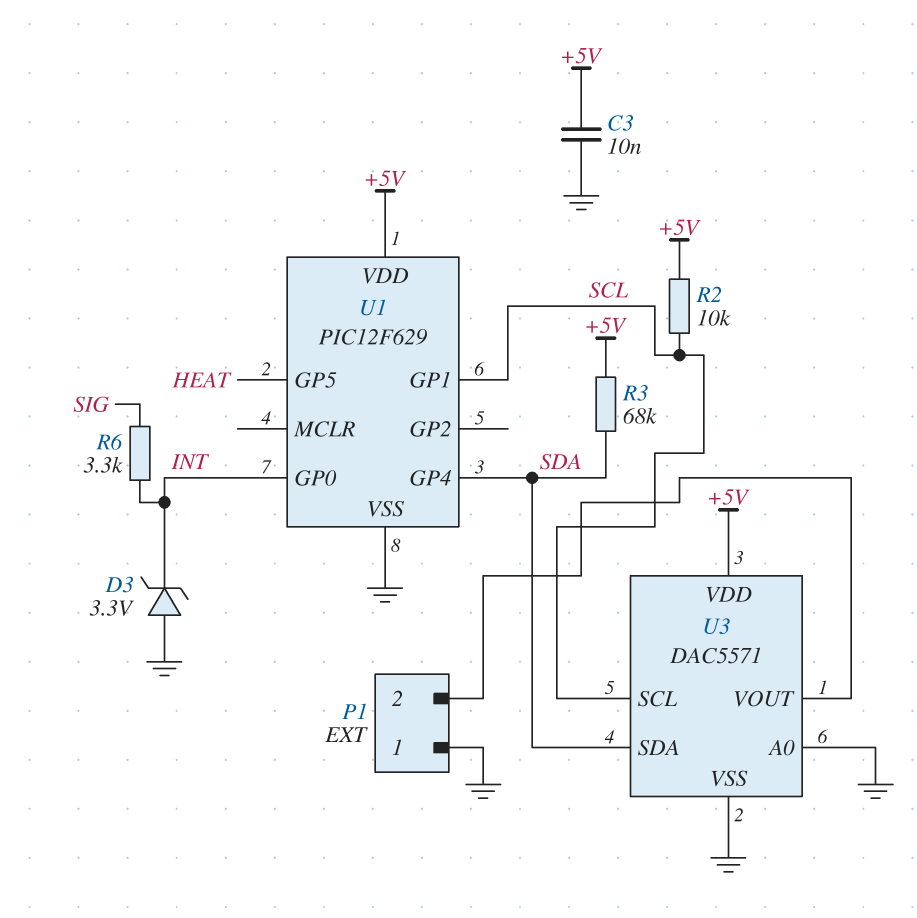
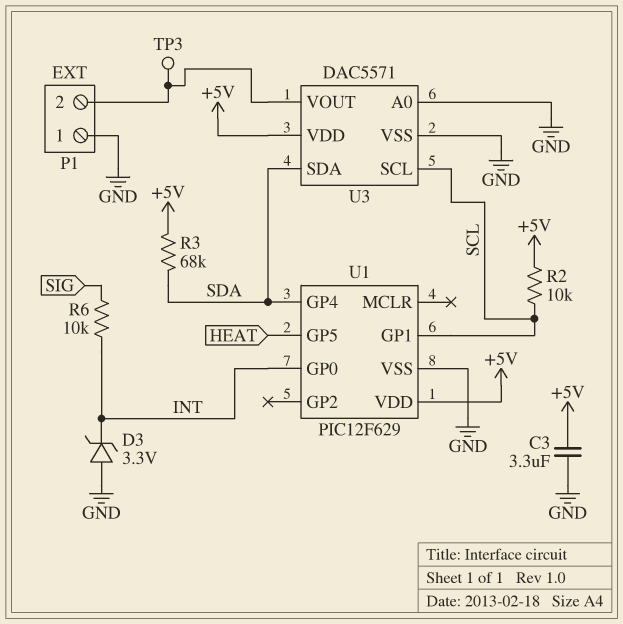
C3: 10nF (+5V, GND) -> 3.3uF (+5V, GND)
R6: 3.3k (INT, SIG) -> 10k (INT, SIG)
TP3: none -> test point (P1/2)

